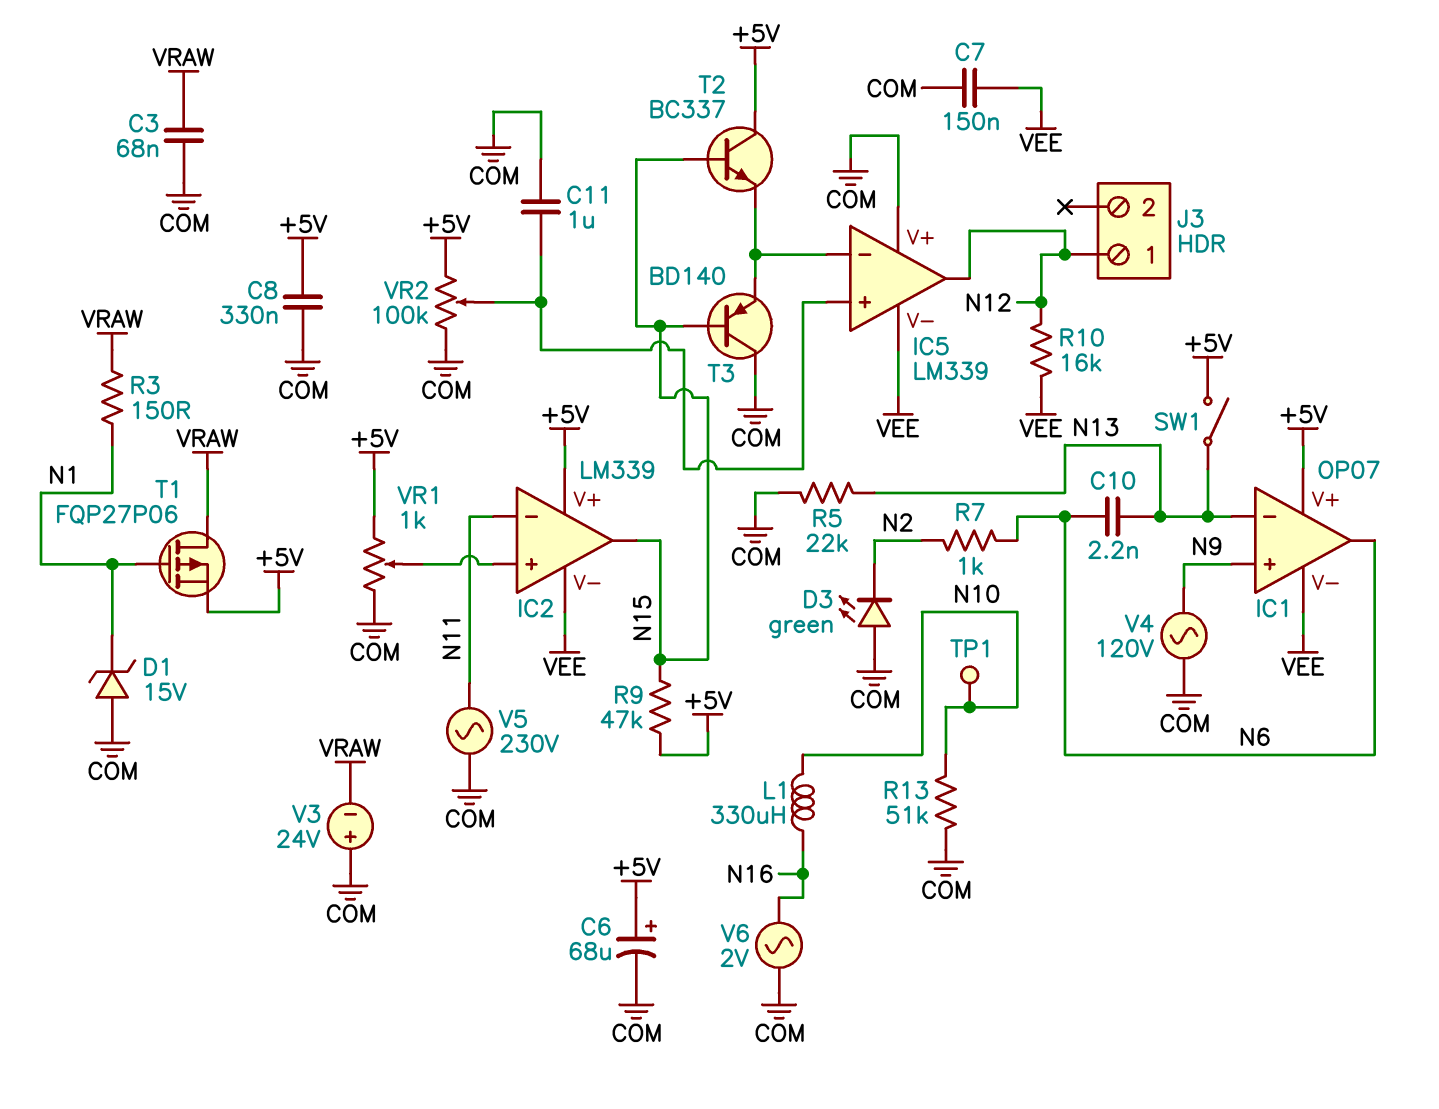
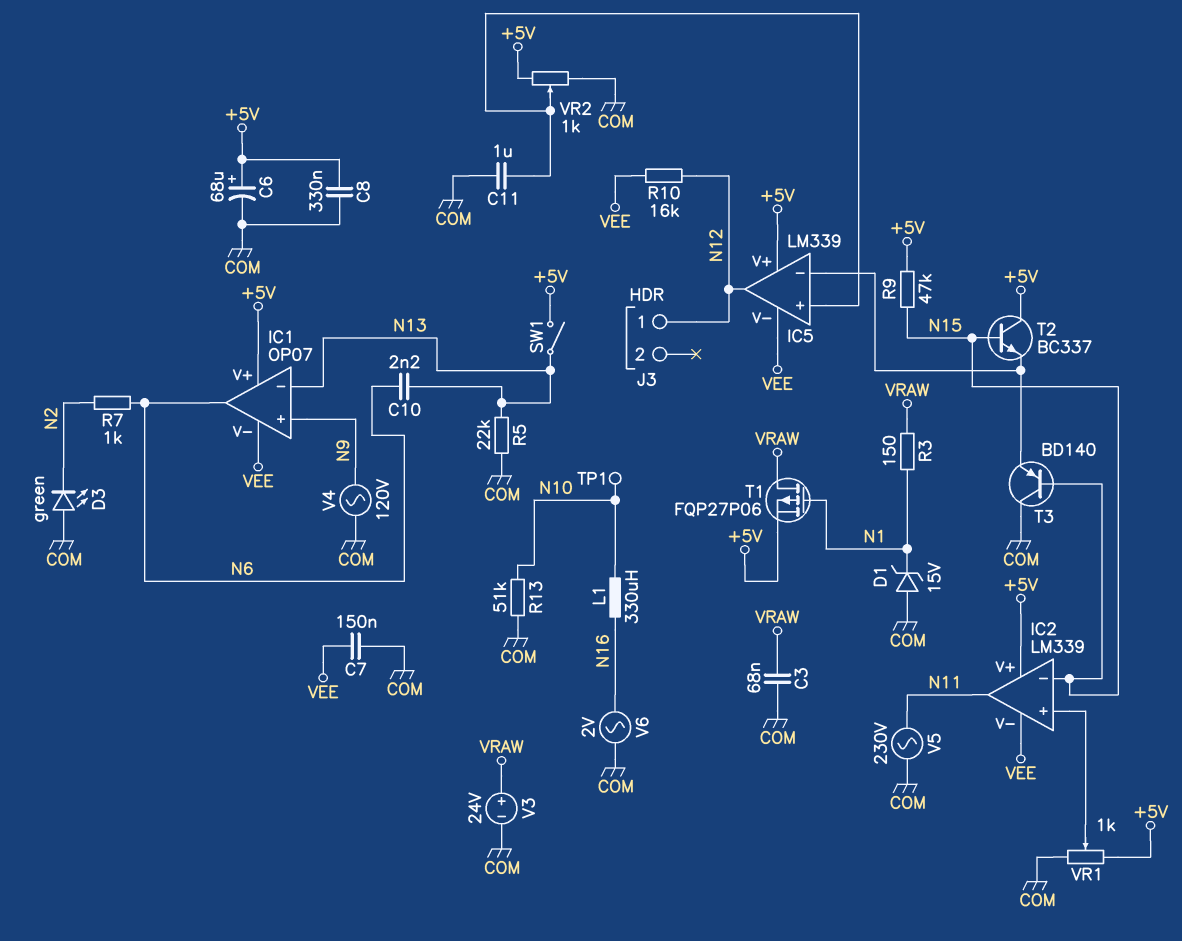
IC2 pin in-: N11 -> N15
IC2 pin out: N15 -> N11
IC5 pin V+: COM -> +5V
V3: 24V (plus COM, minus VRAW) -> 24V (plus VRAW, minus COM)
VR2: 100k (+5V, COM, wiper IC5/in+) -> 1k (+5V, COM, wiper IC5/in+)

